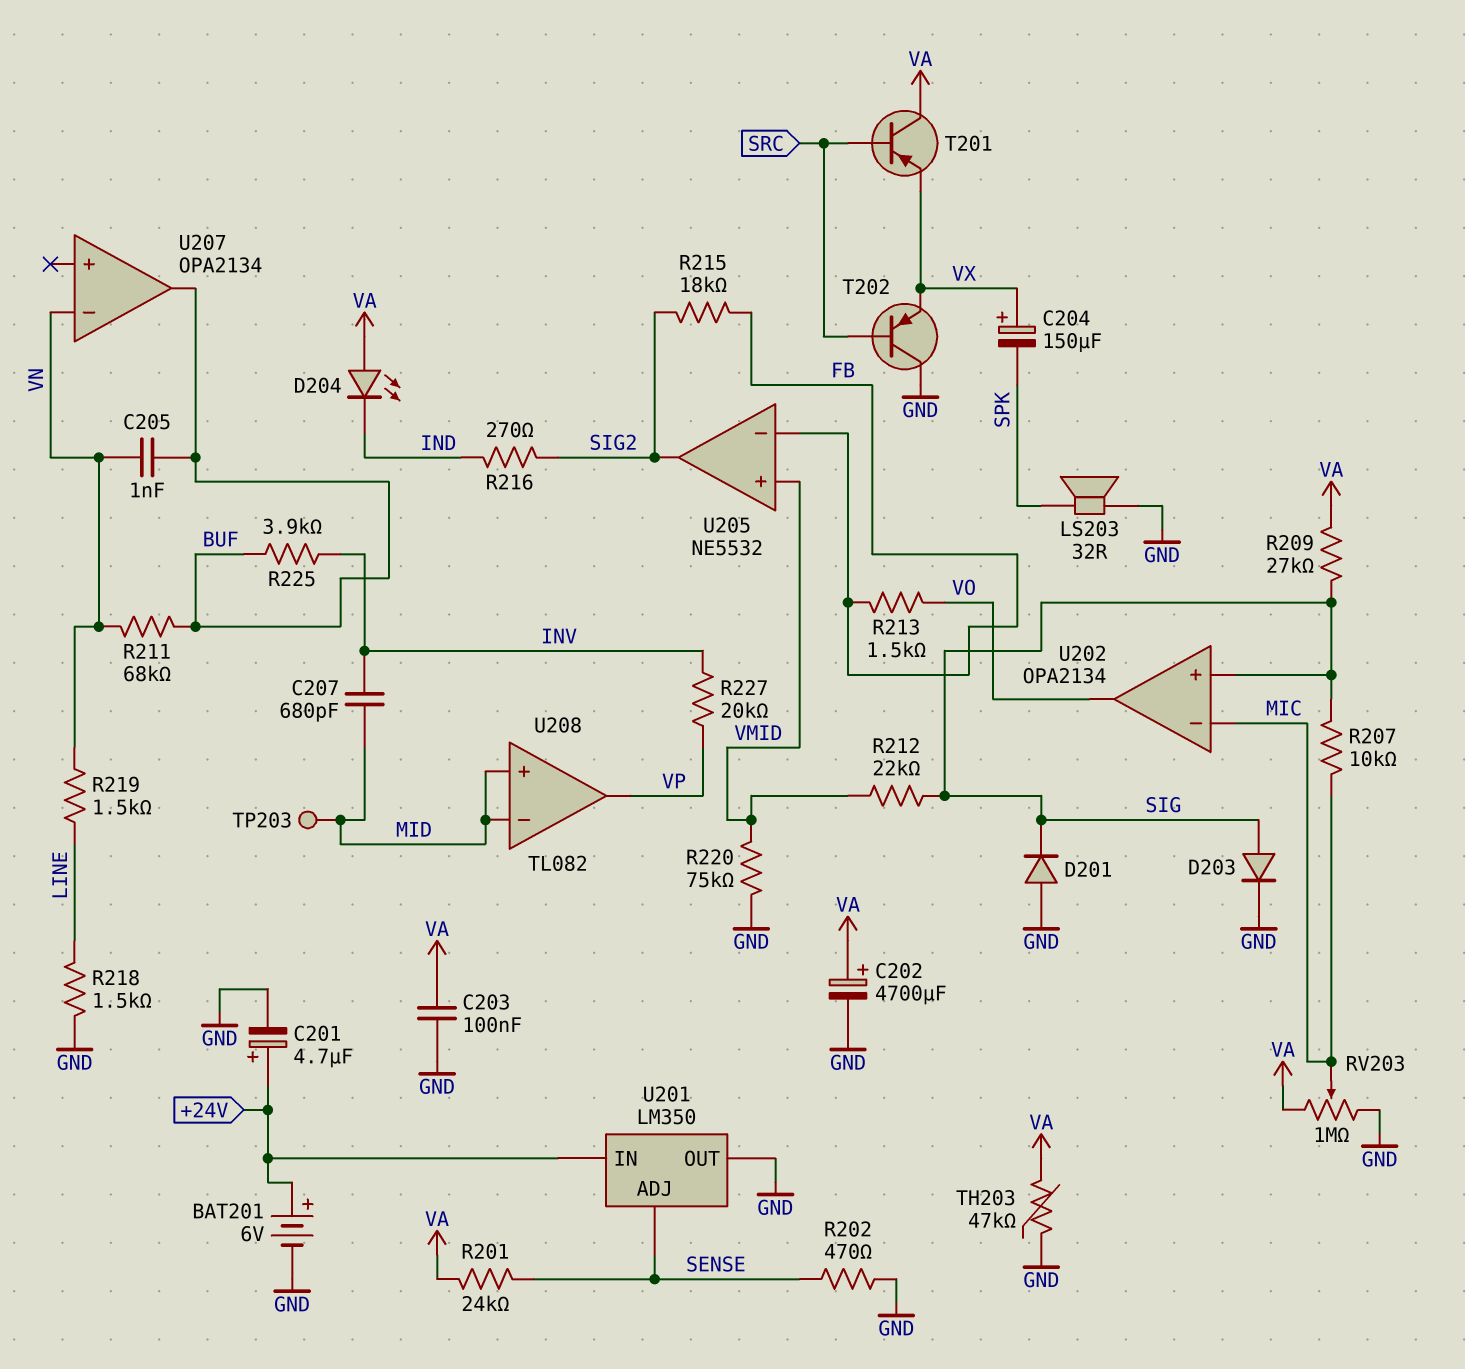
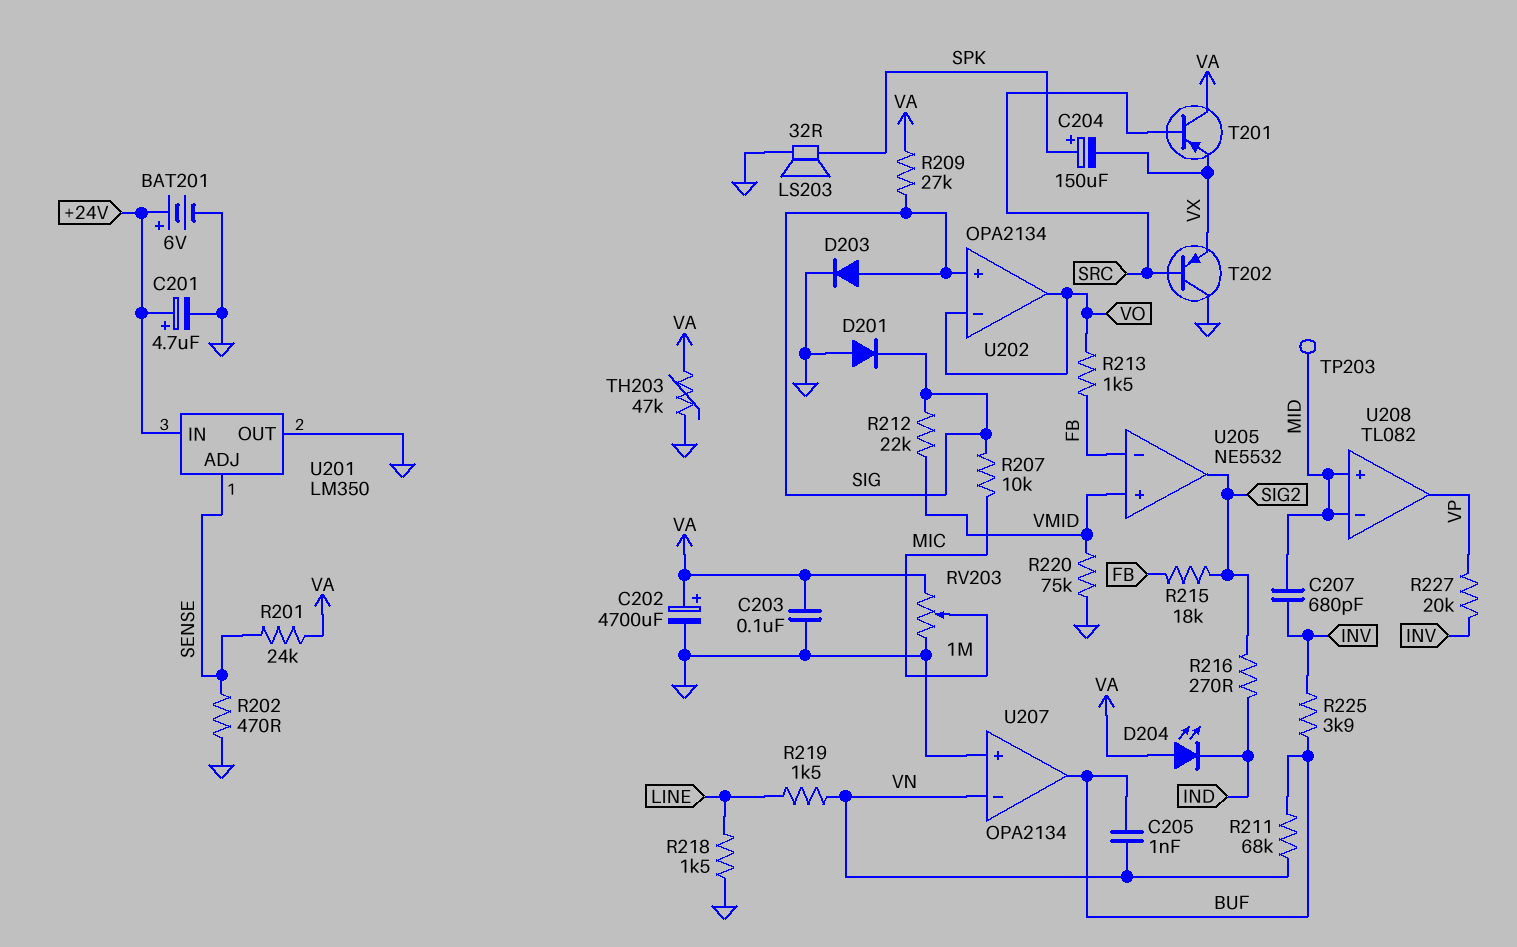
C204: 150uF (plus VX, minus SPK) -> 150uF (plus SPK, minus VX)
U202 pin in-: MIC -> VO
U207 pin in+: none -> GND

